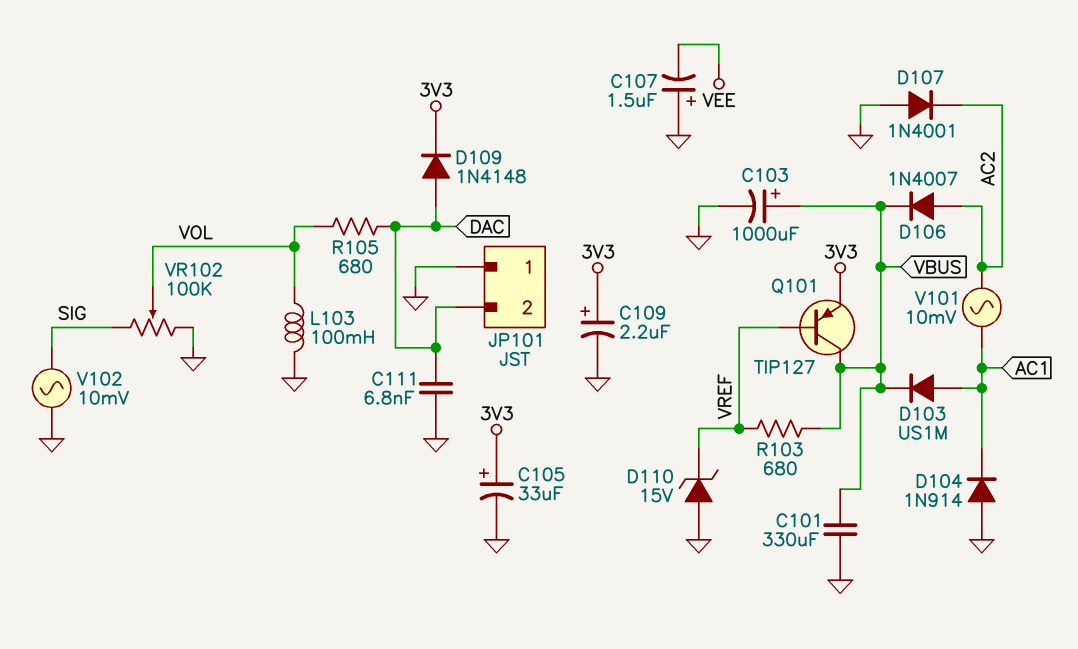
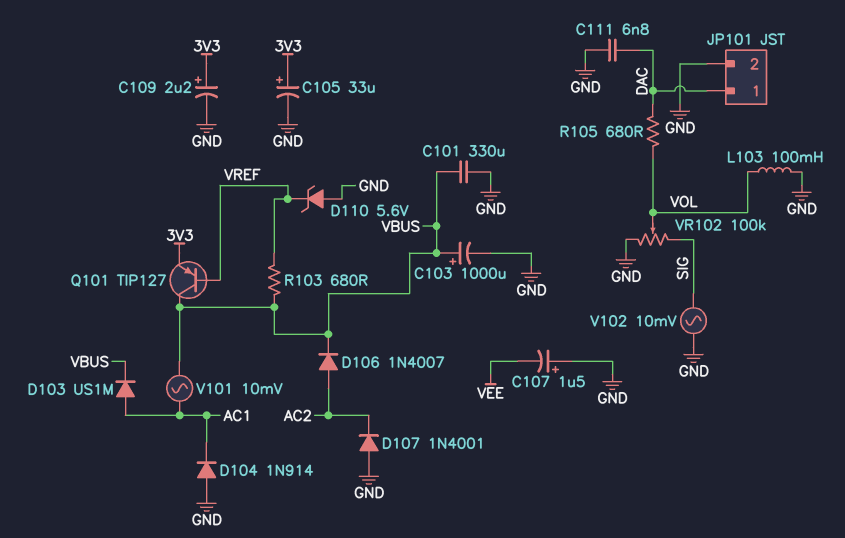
D109: diode 1N4148 (A DAC, K 3V3) -> none
D110: zener 15V (A GND, K VREF) -> zener 5.6V (A GND, K VREF)
JP101 pin 1: GND -> DAC
JP101 pin 2: DAC -> GND
V101: AC 10mV (AC1, AC2) -> AC 10mV (AC1, VBUS)

